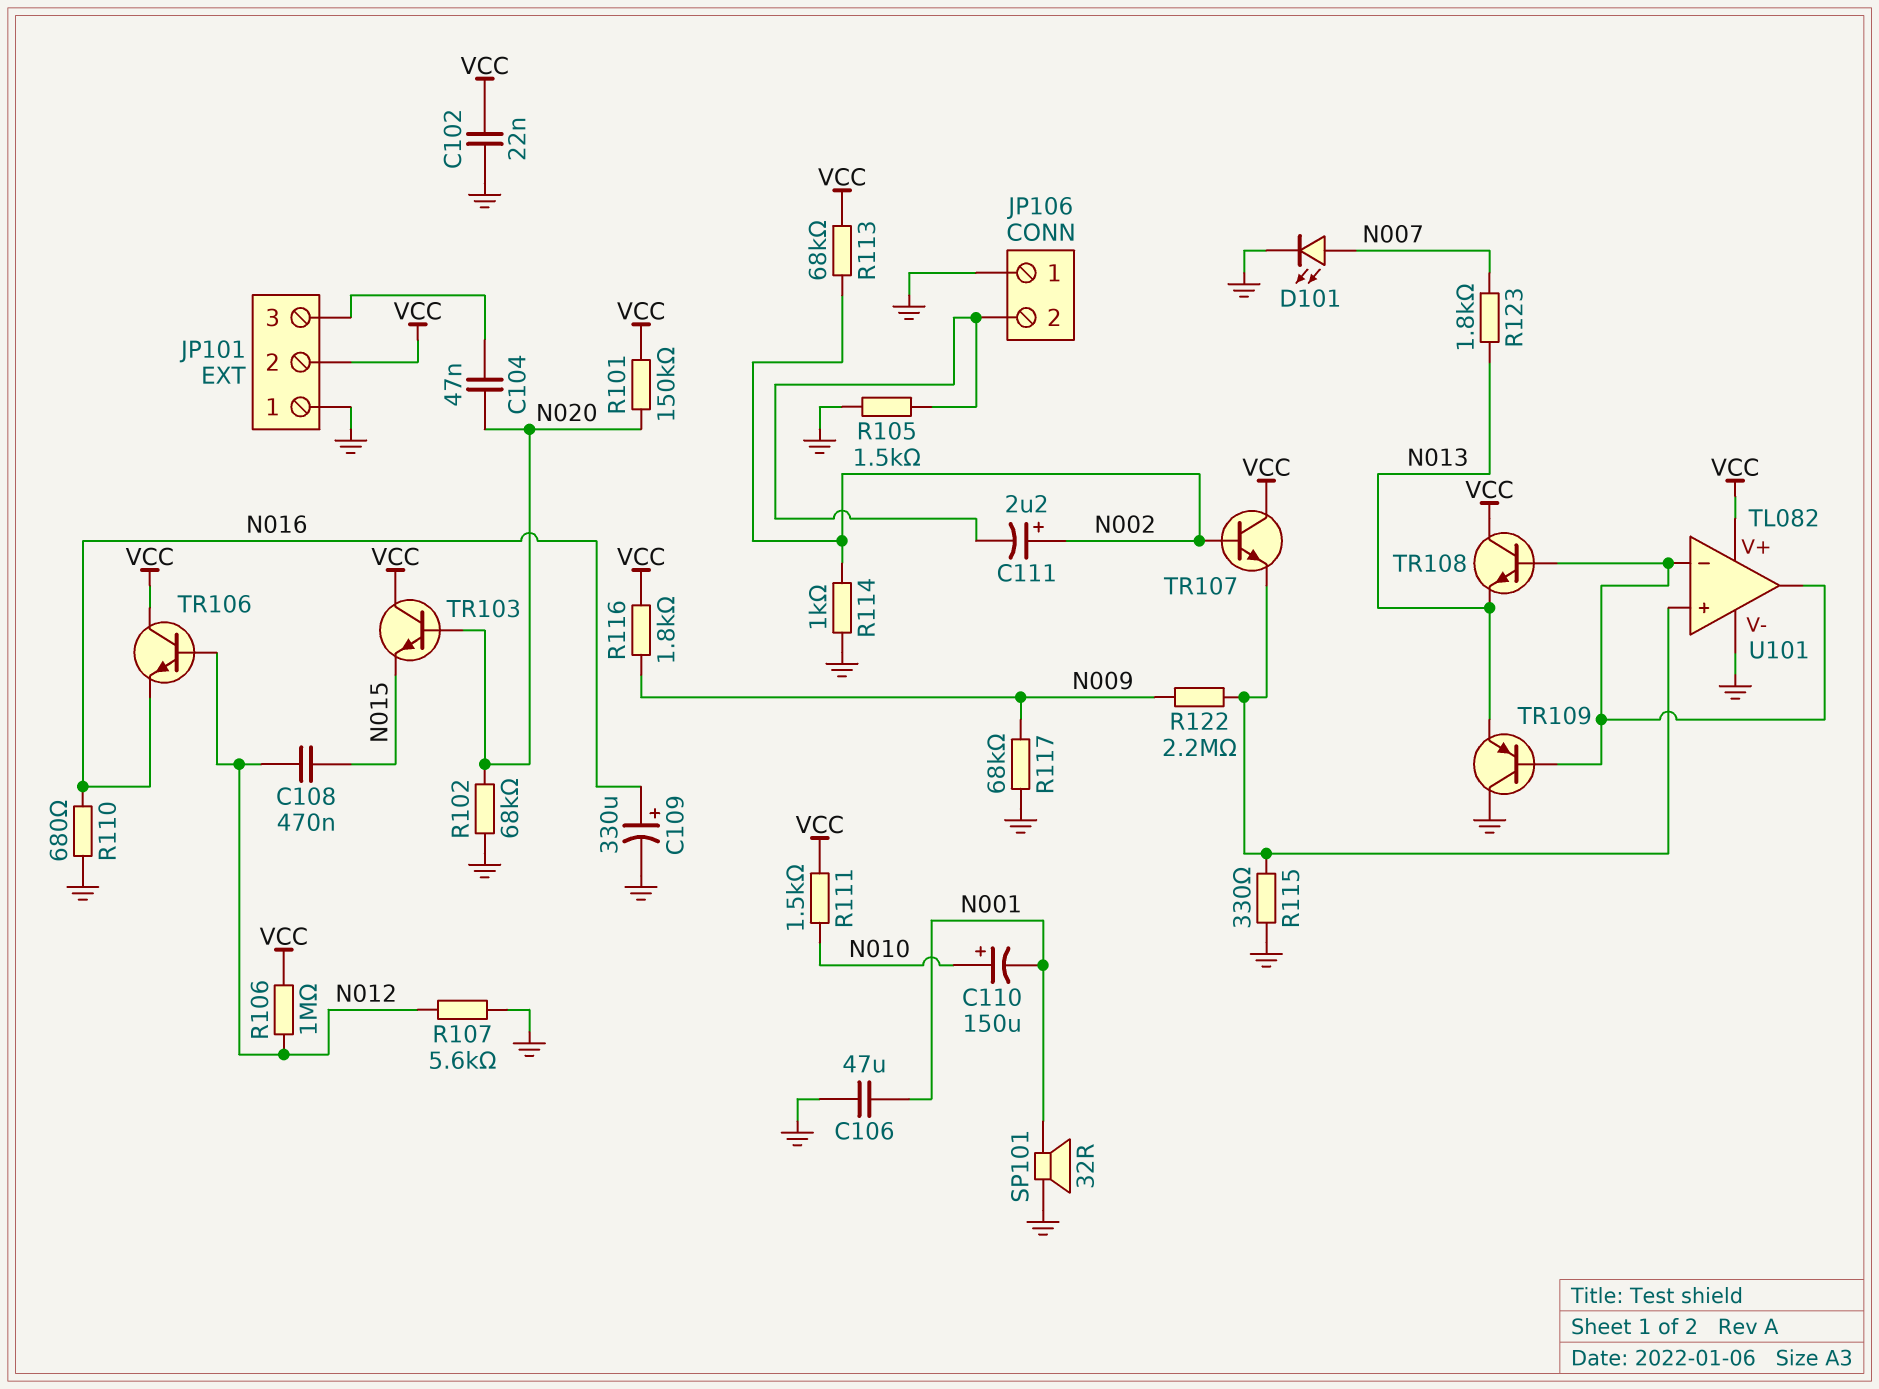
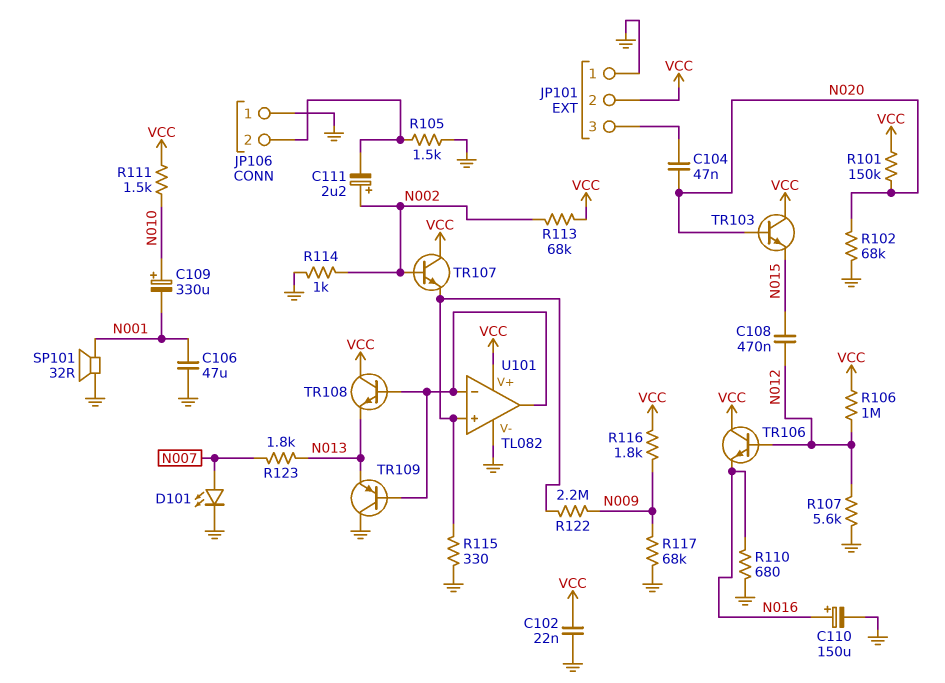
C109: 330uF (plus N016, minus GND) -> 330uF (plus N010, minus N001)
C110: 150uF (plus N010, minus N001) -> 150uF (plus N016, minus GND)

